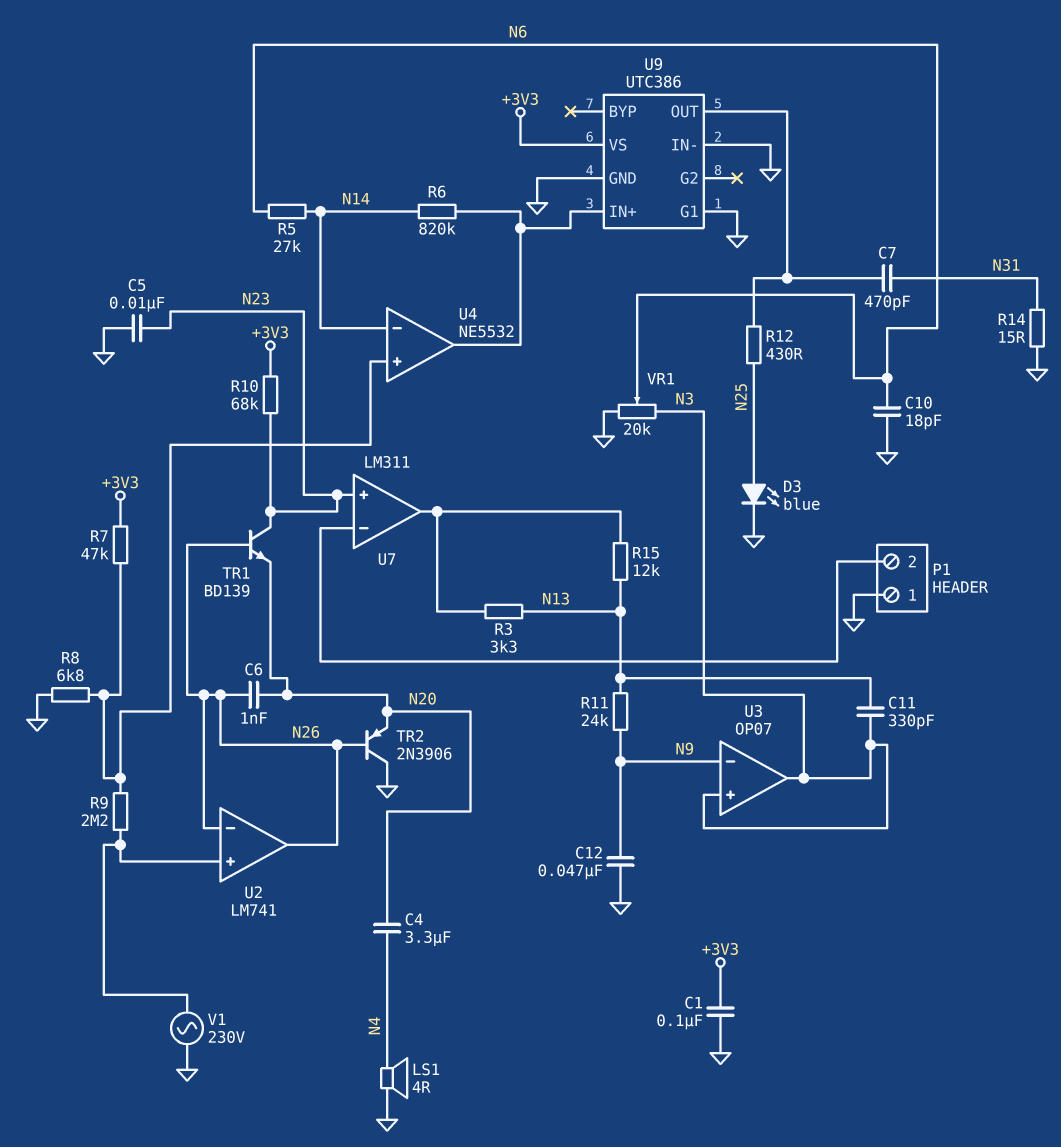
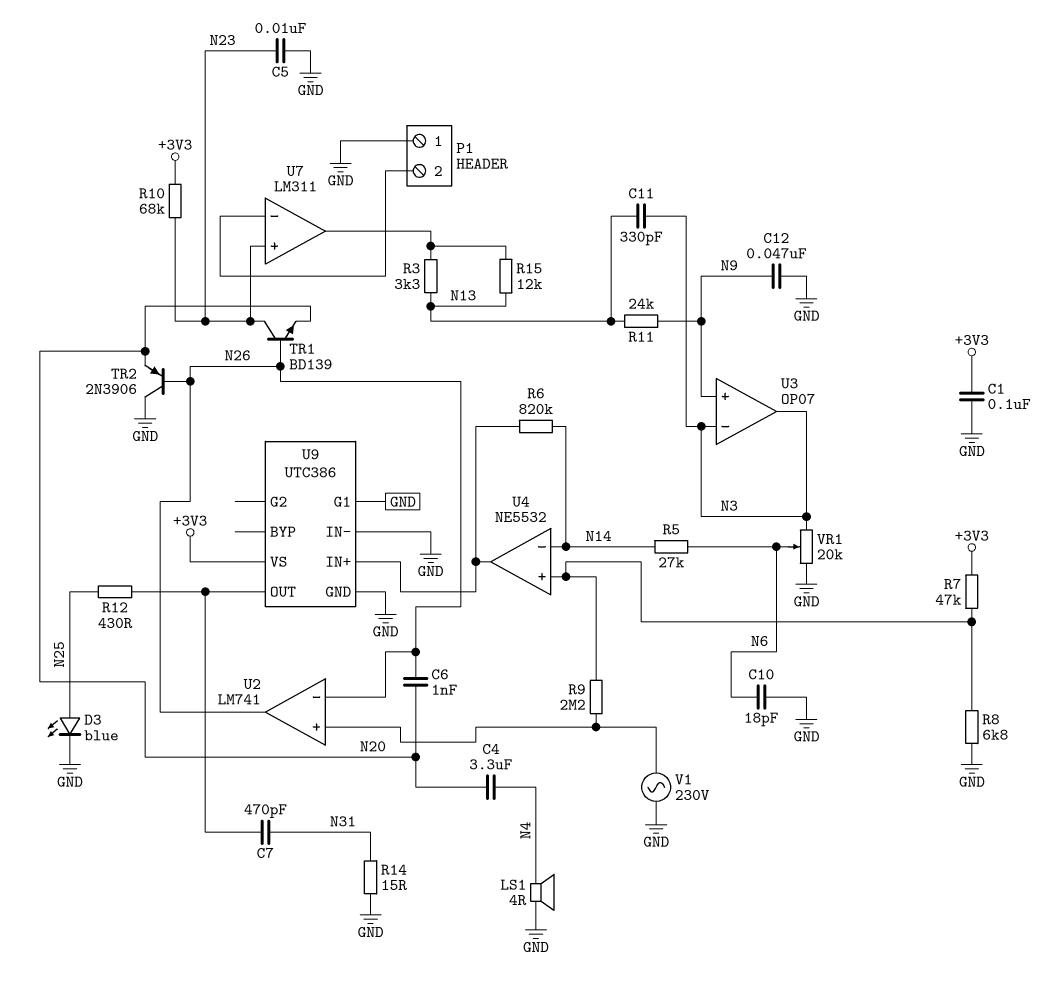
U3 pin in+: N3 -> N9
U3 pin in-: N9 -> N3

